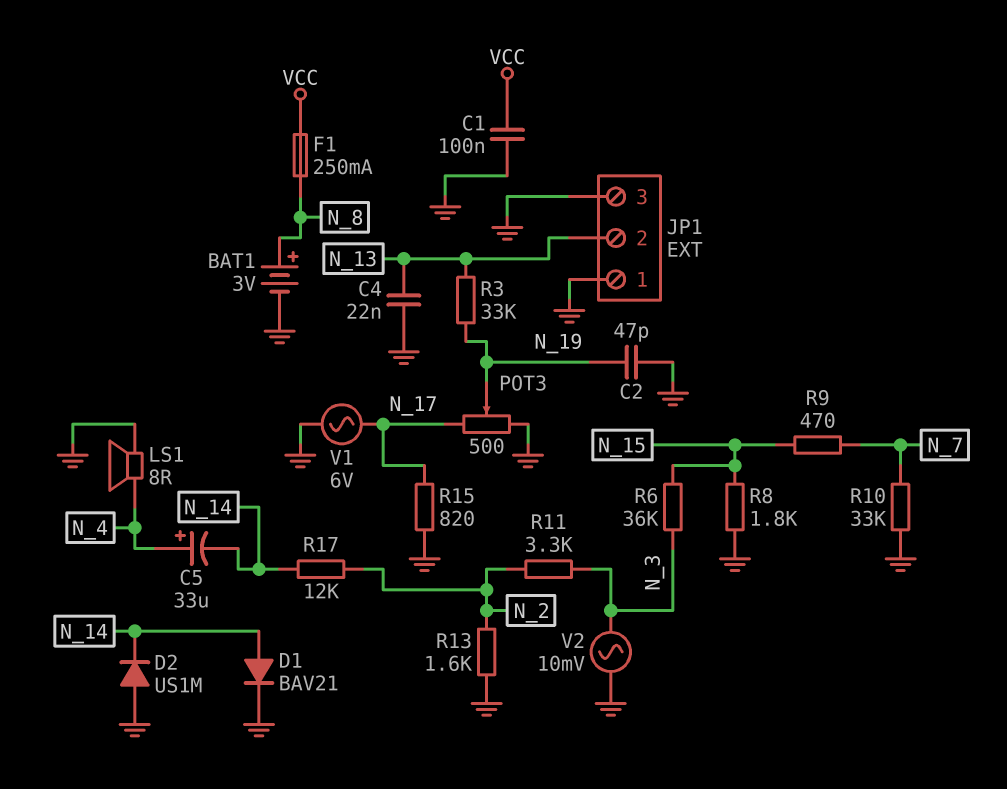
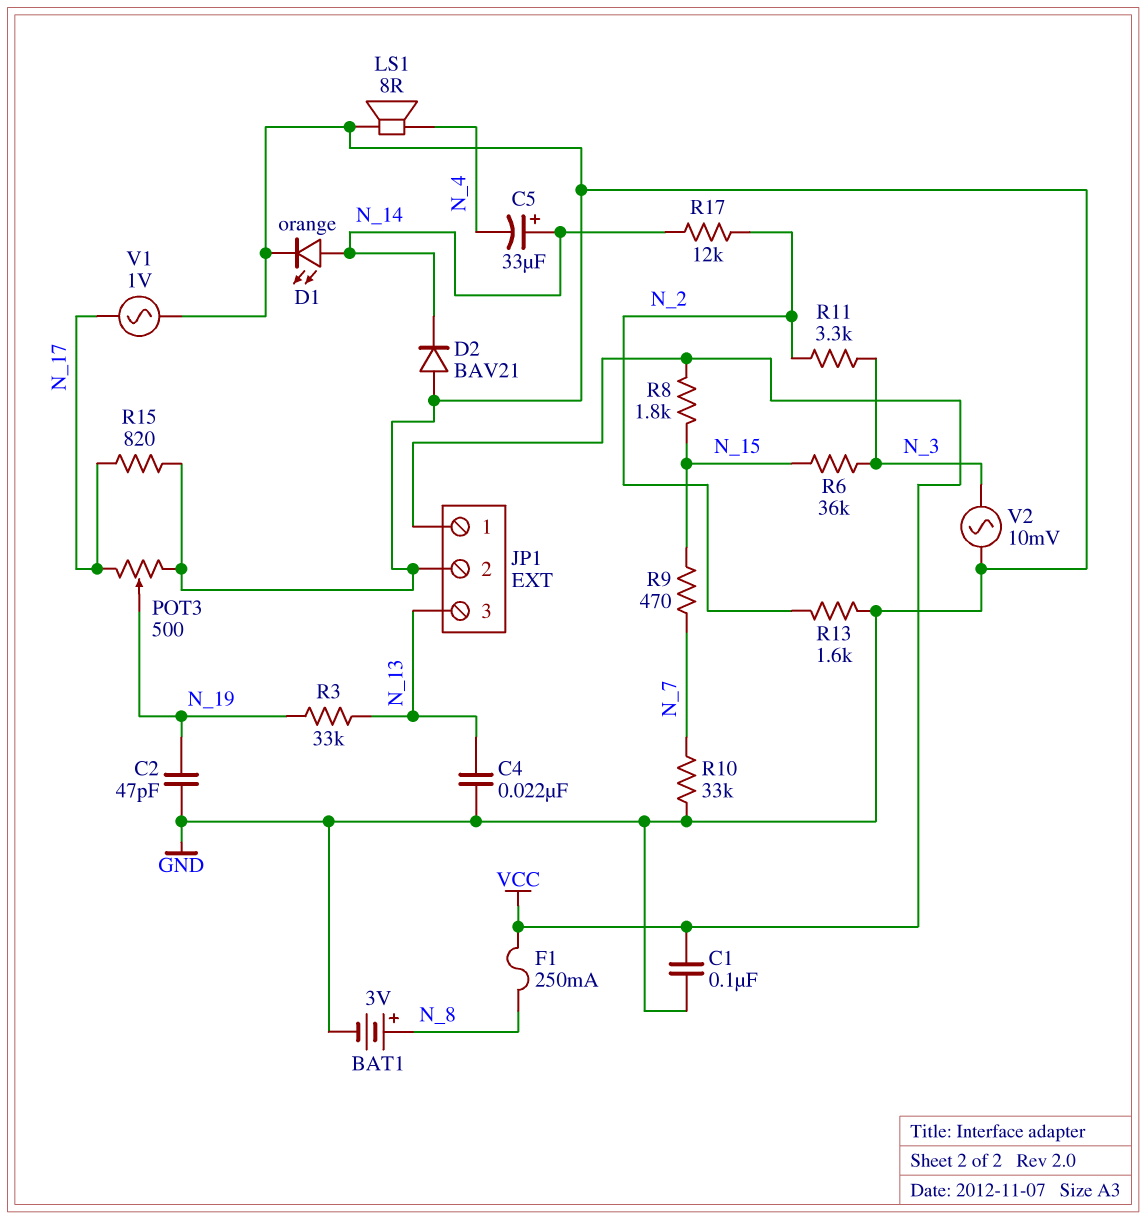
C5: 33uF (plus N_4, minus N_14) -> 33uF (plus N_14, minus N_4)
D1: diode BAV21 (A N_14, K GND) -> LED orange (A N_14, K GND)
D2: diode US1M (A GND, K N_14) -> diode BAV21 (A GND, K N_14)
JP1 pin 1: GND -> VCC
JP1 pin 2: N_13 -> GND
JP1 pin 3: GND -> N_13
R8: 1.8k (GND, N_15) -> 1.8k (N_15, VCC)
V1: AC 6V (GND, N_17) -> AC 1V (GND, N_17)

